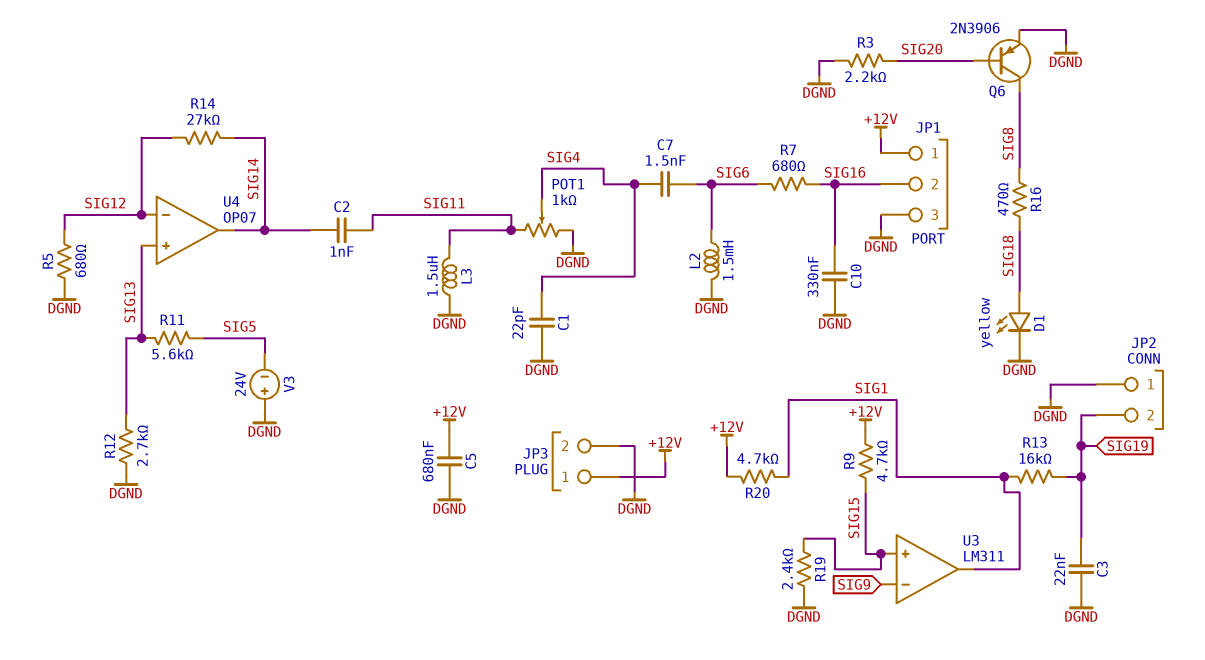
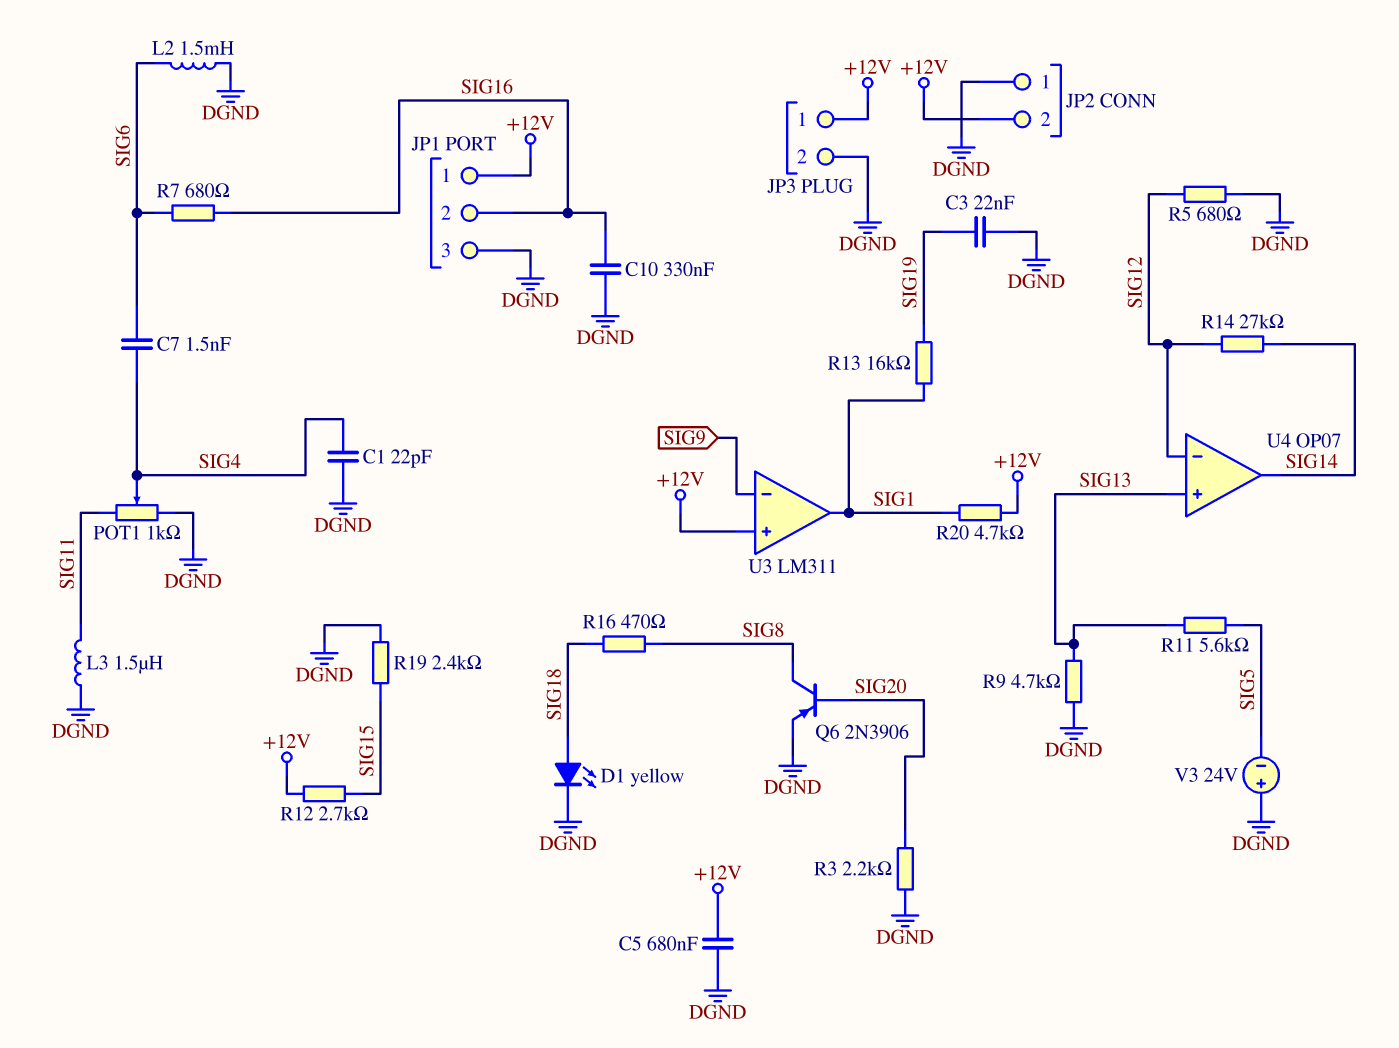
C2: 1nF (SIG11, SIG14) -> none
JP2 pin 2: SIG19 -> +12V
R9: 4.7k (+12V, SIG15) -> 4.7k (DGND, SIG13)
R12: 2.7k (DGND, SIG13) -> 2.7k (+12V, SIG15)
U3 pin in+: SIG15 -> +12V

